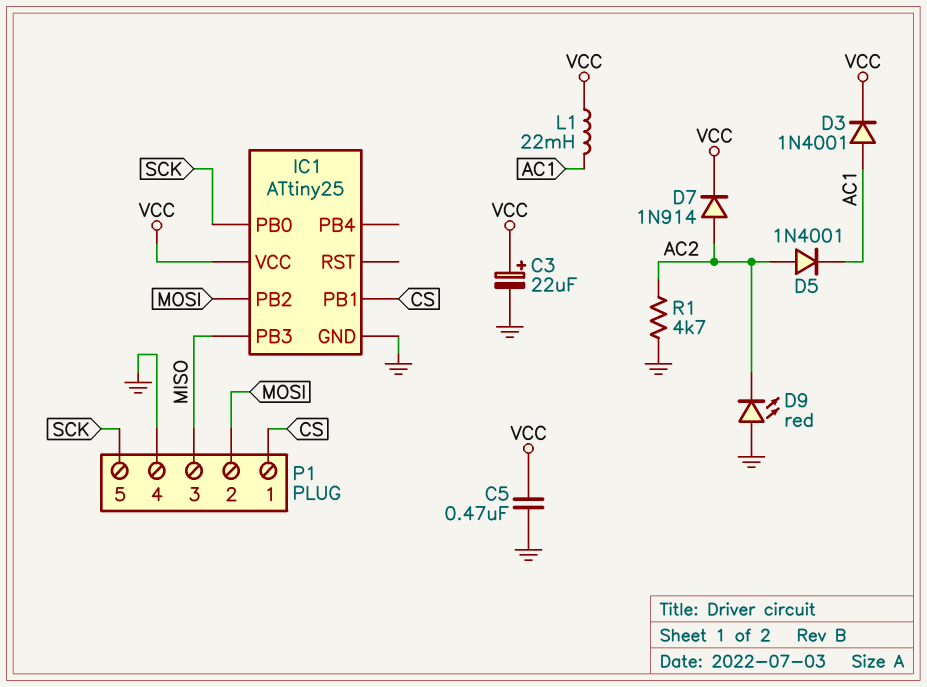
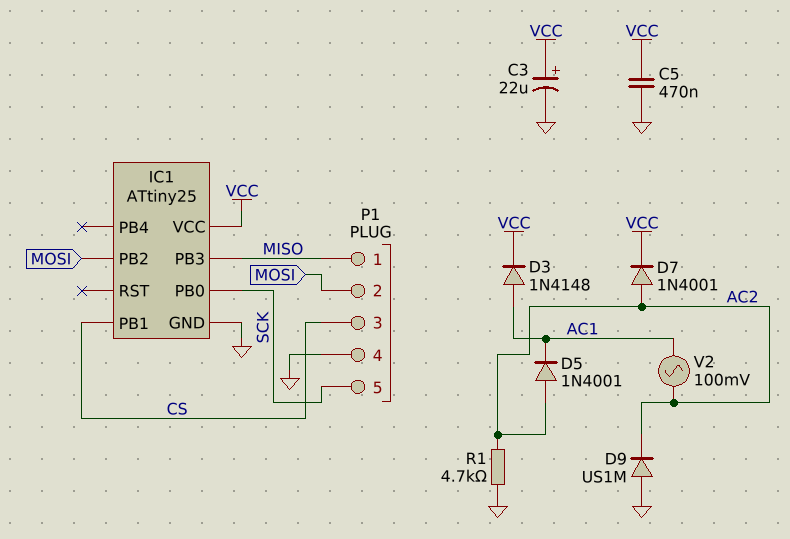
D3: diode 1N4001 (A AC1, K VCC) -> diode 1N4148 (A AC1, K VCC)
D7: diode 1N914 (A AC2, K VCC) -> diode 1N4001 (A AC2, K VCC)
D9: LED red (A GND, K AC2) -> diode US1M (A GND, K AC2)
L1: 22mH (AC1, VCC) -> none
P1 pin 1: CS -> MISO
P1 pin 3: MISO -> CS
V2: none -> AC 100mV (AC1, AC2)

